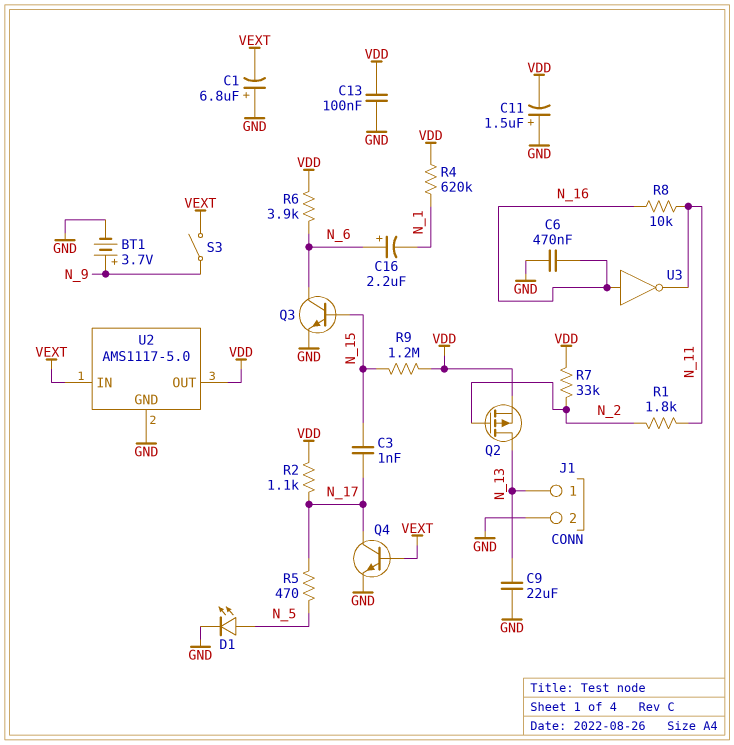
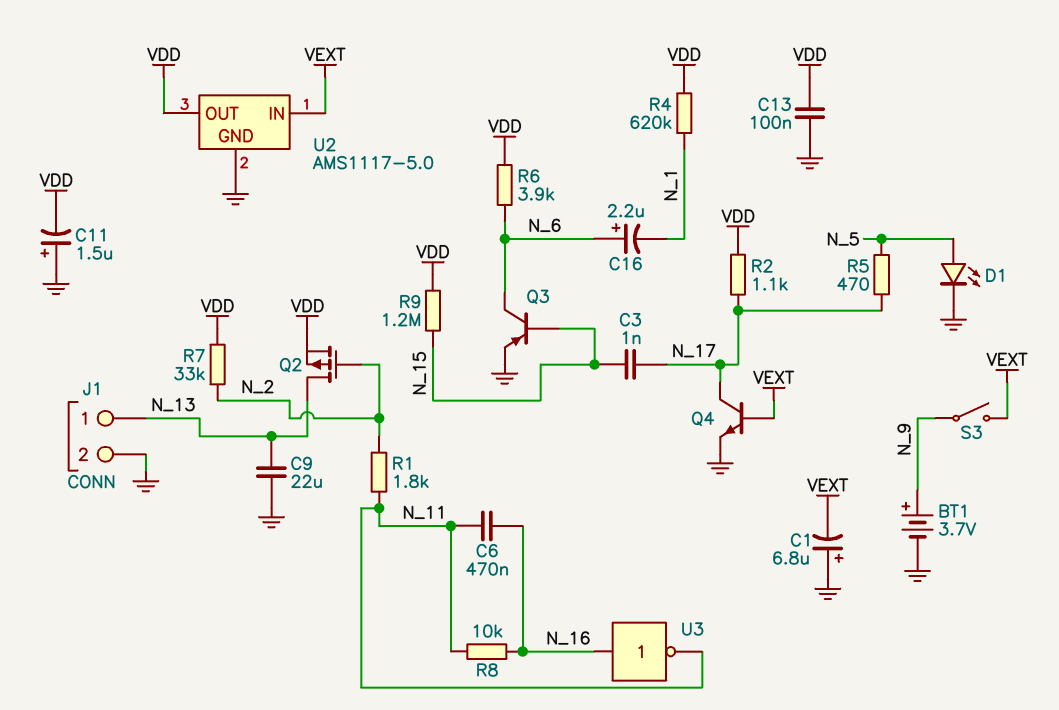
C6: 470nF (GND, N_16) -> 470nF (N_11, N_16)
Q3: NPN (B N_15, C N_6, E GND) -> PNP (B N_15, C N_6, E GND)

